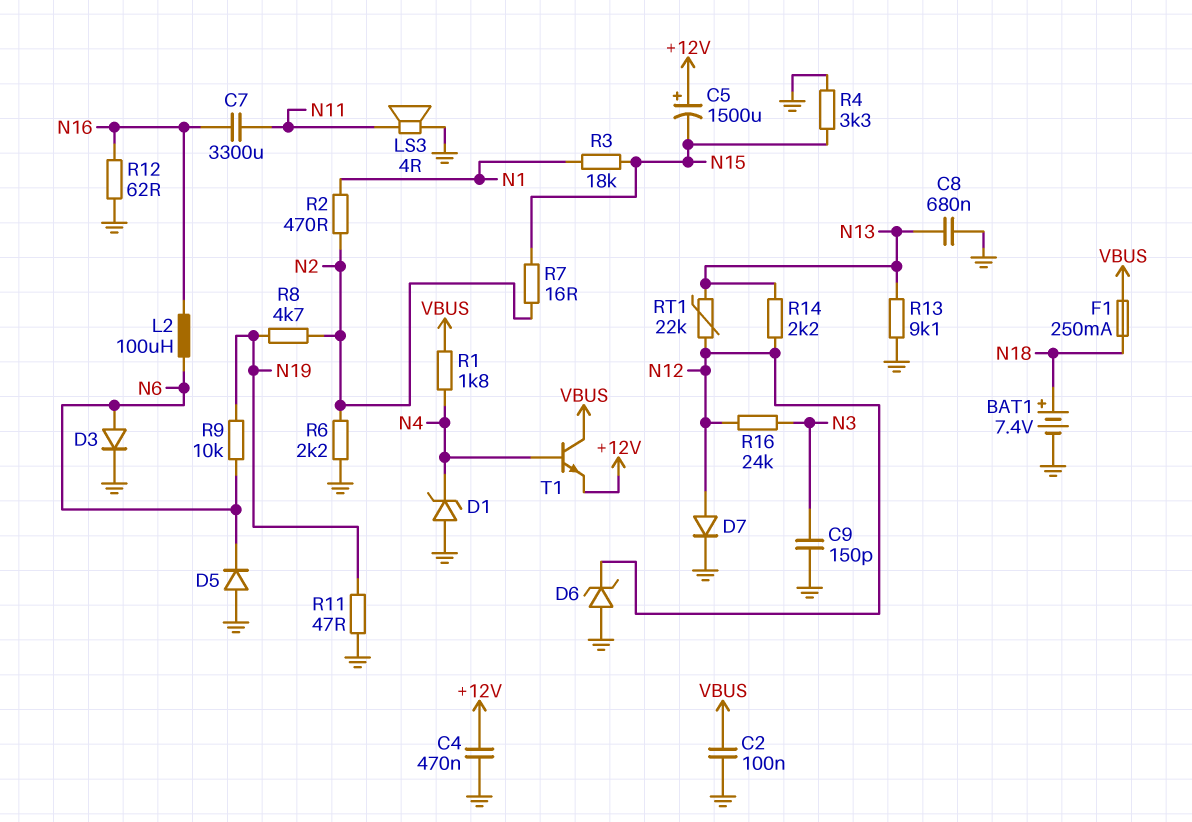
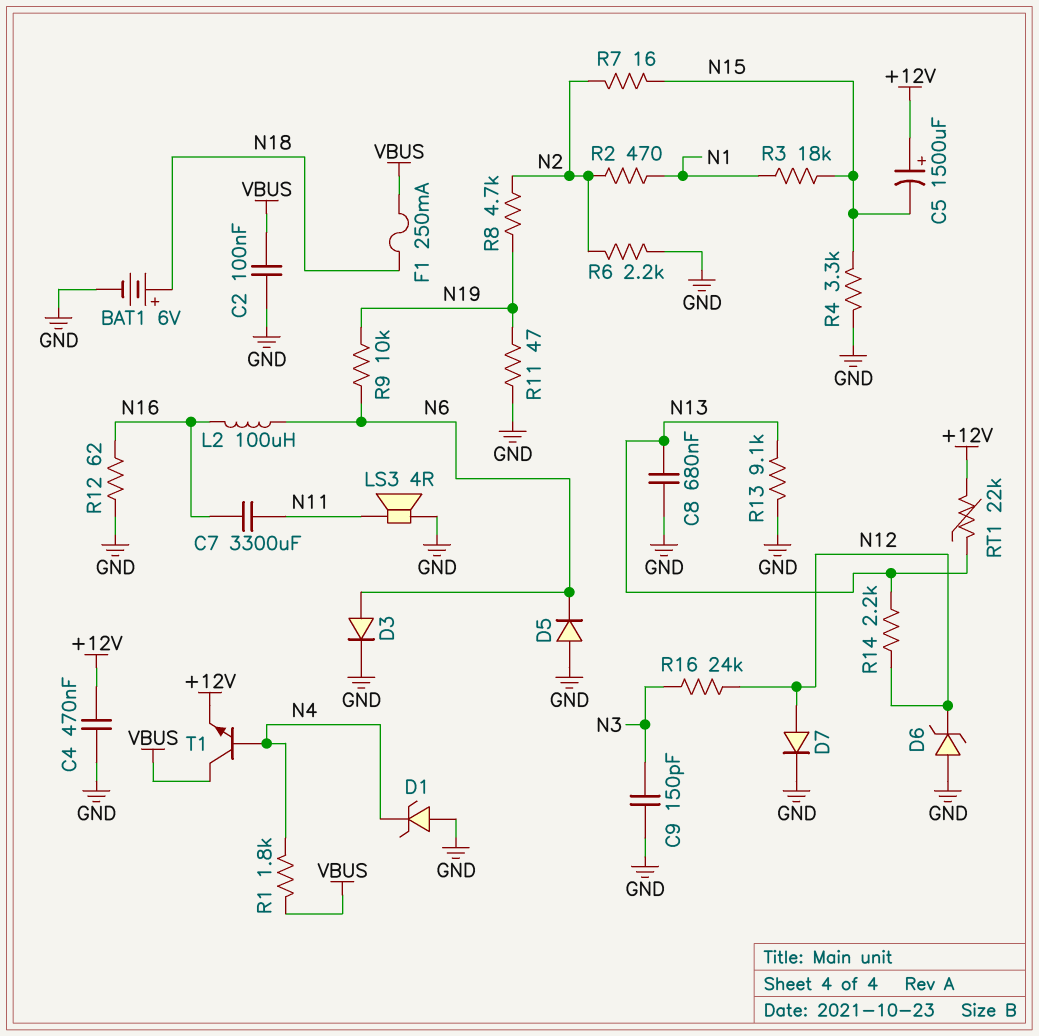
BAT1: 7.4V (plus N18, minus GND) -> 6V (plus N18, minus GND)
RT1: 22k (N12, N13) -> 22k (+12V, N13)

